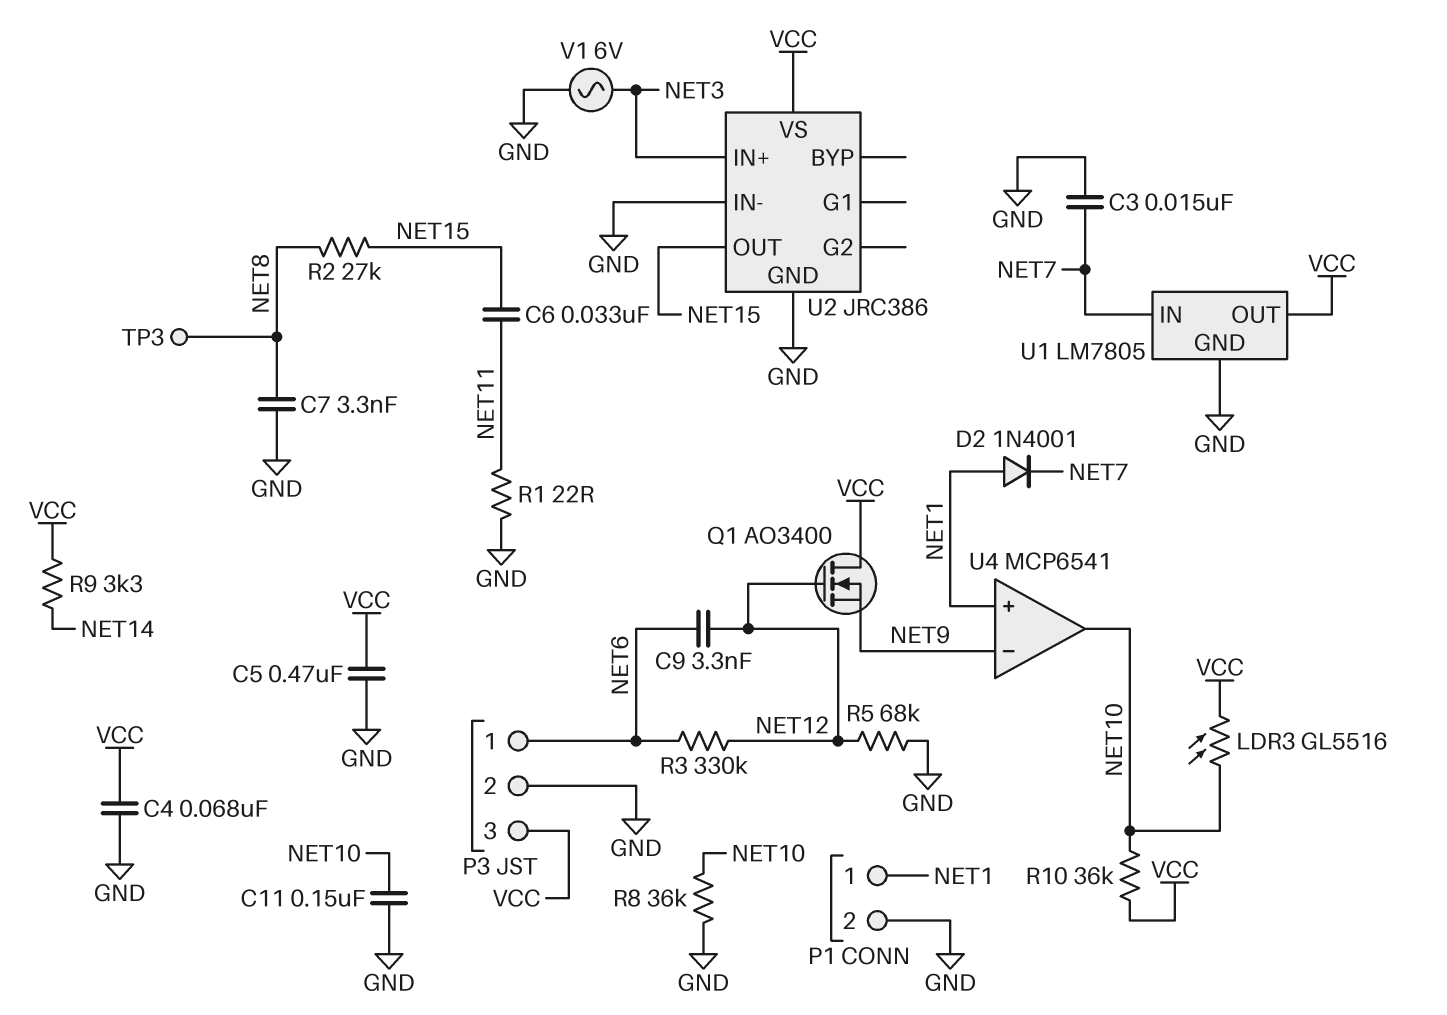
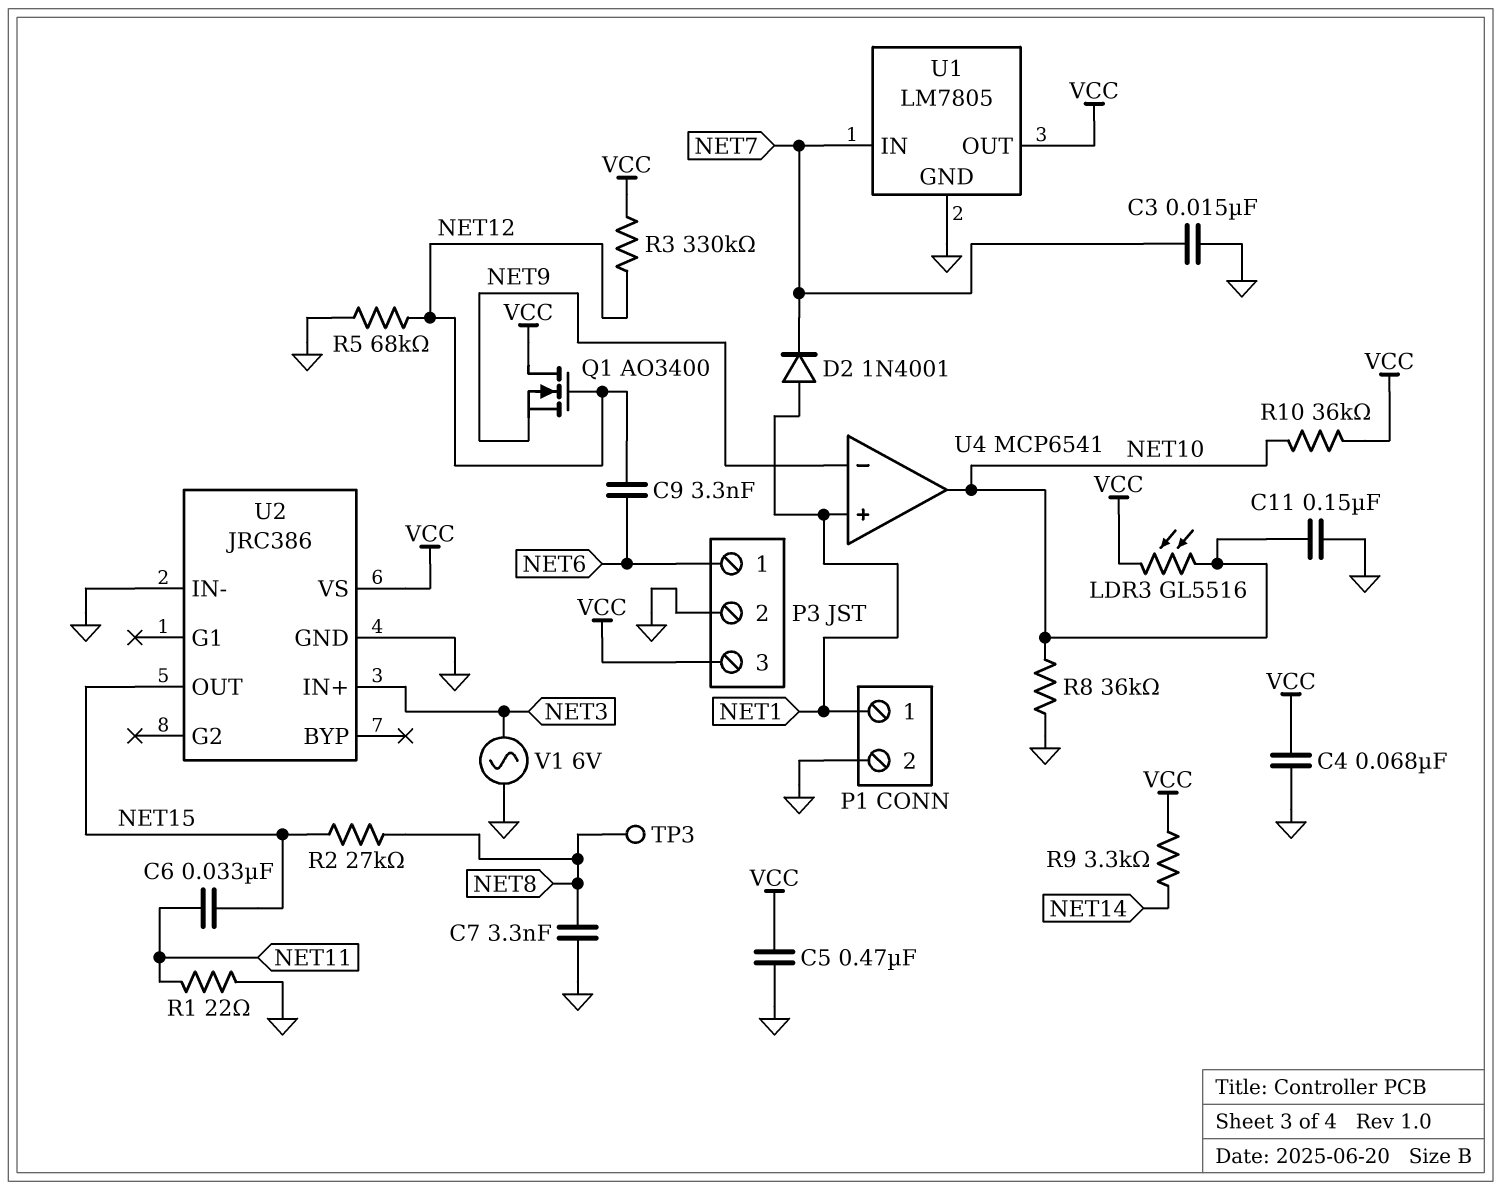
R3: 330k (NET6, NET12) -> 330k (NET12, VCC)

